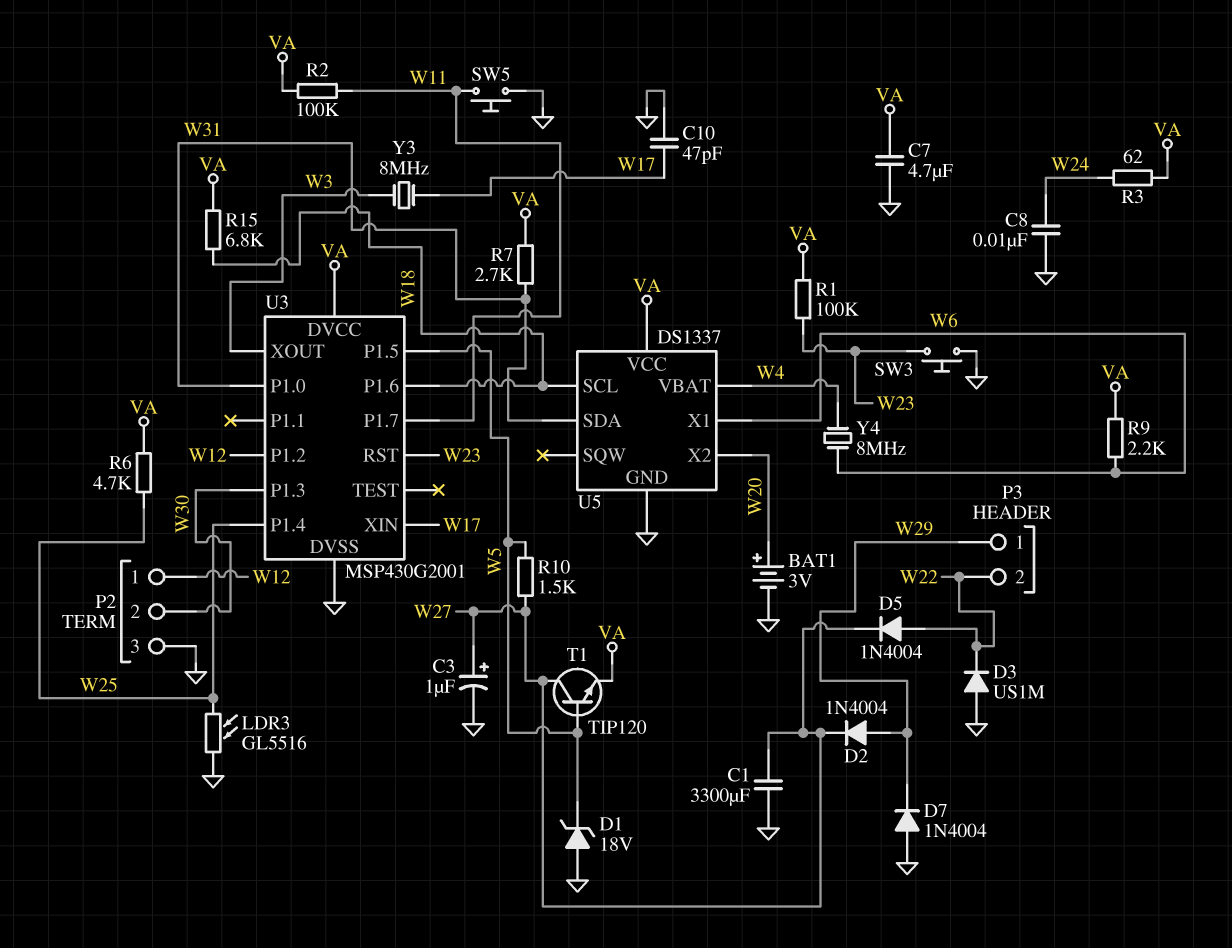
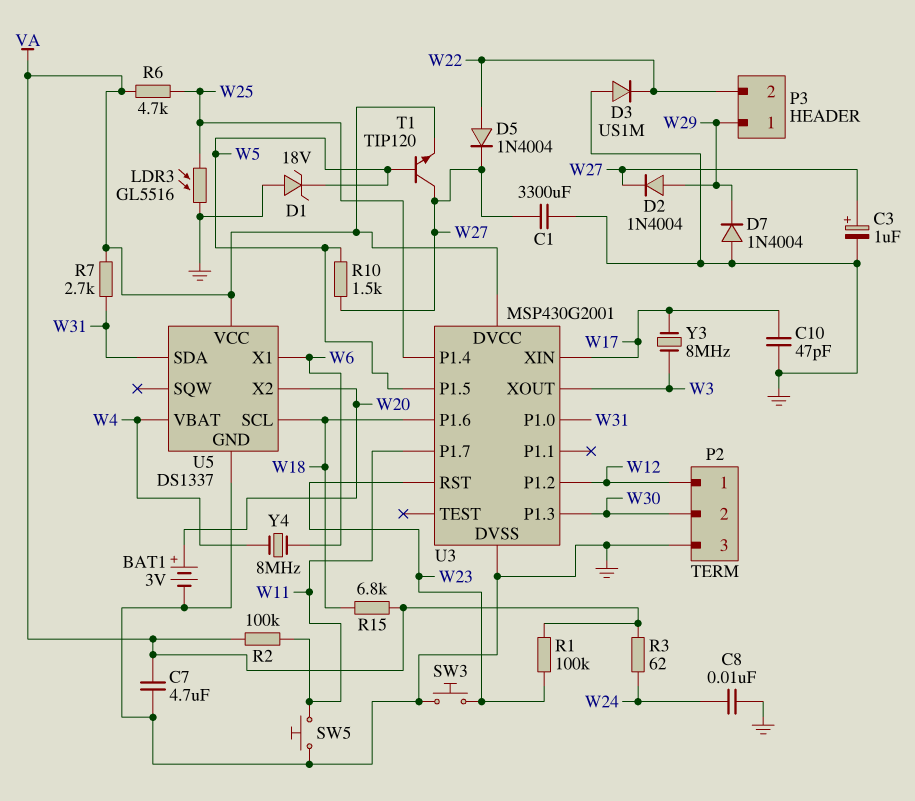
R9: 2.2k (VA, W6) -> none

